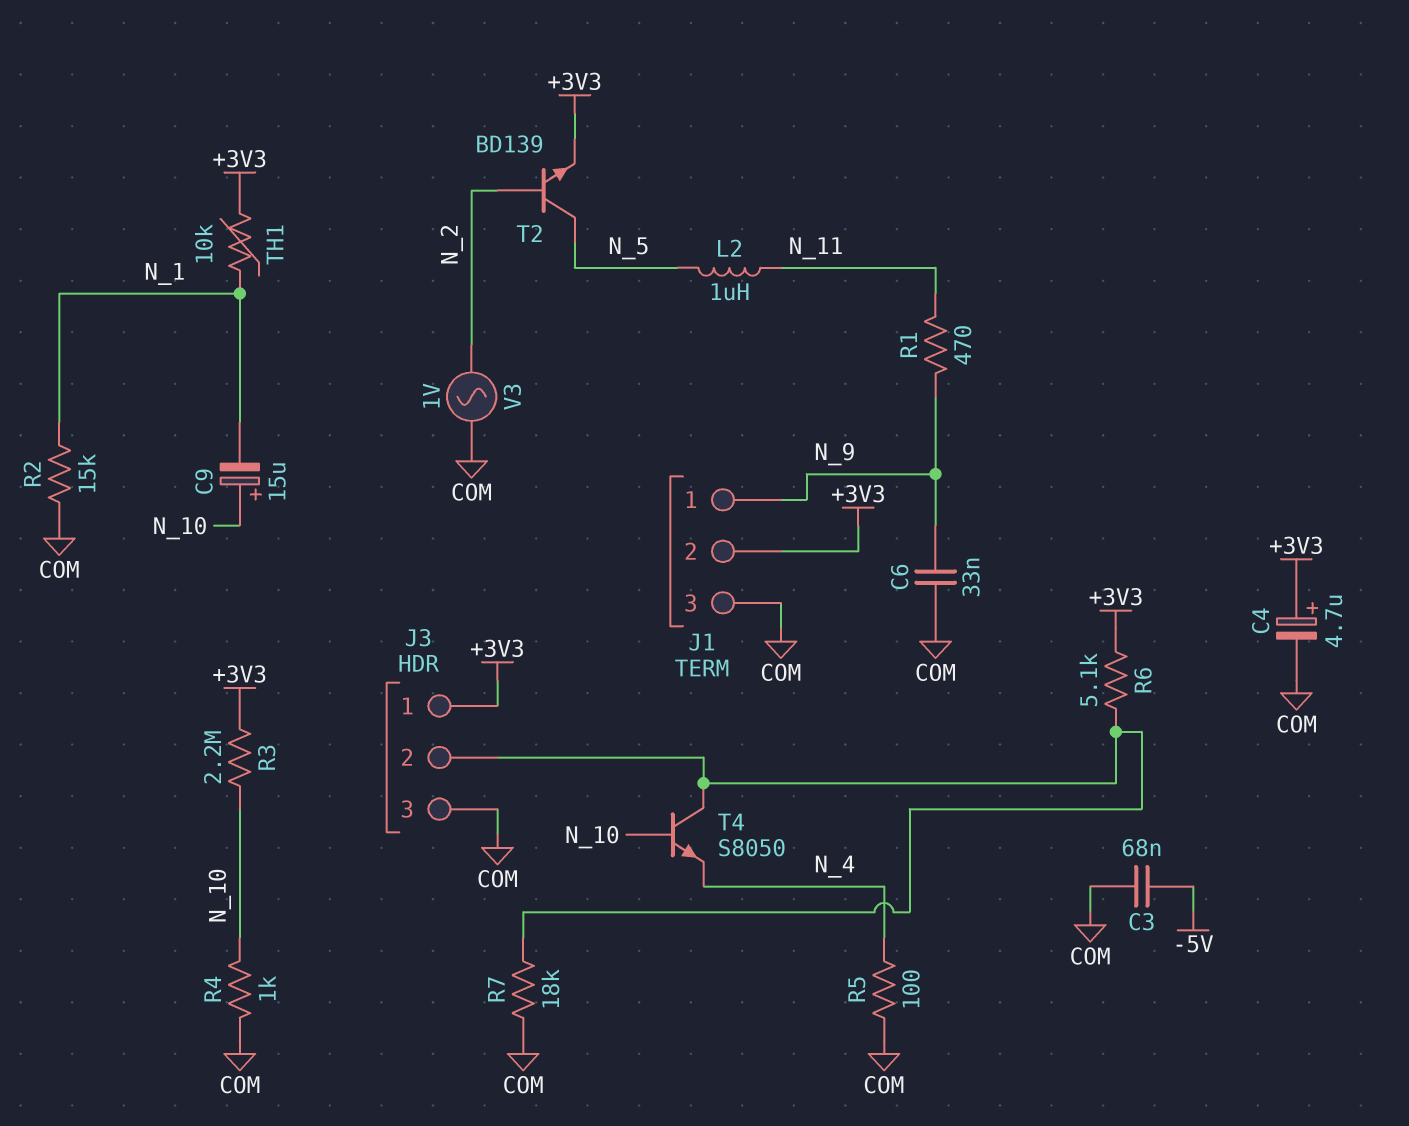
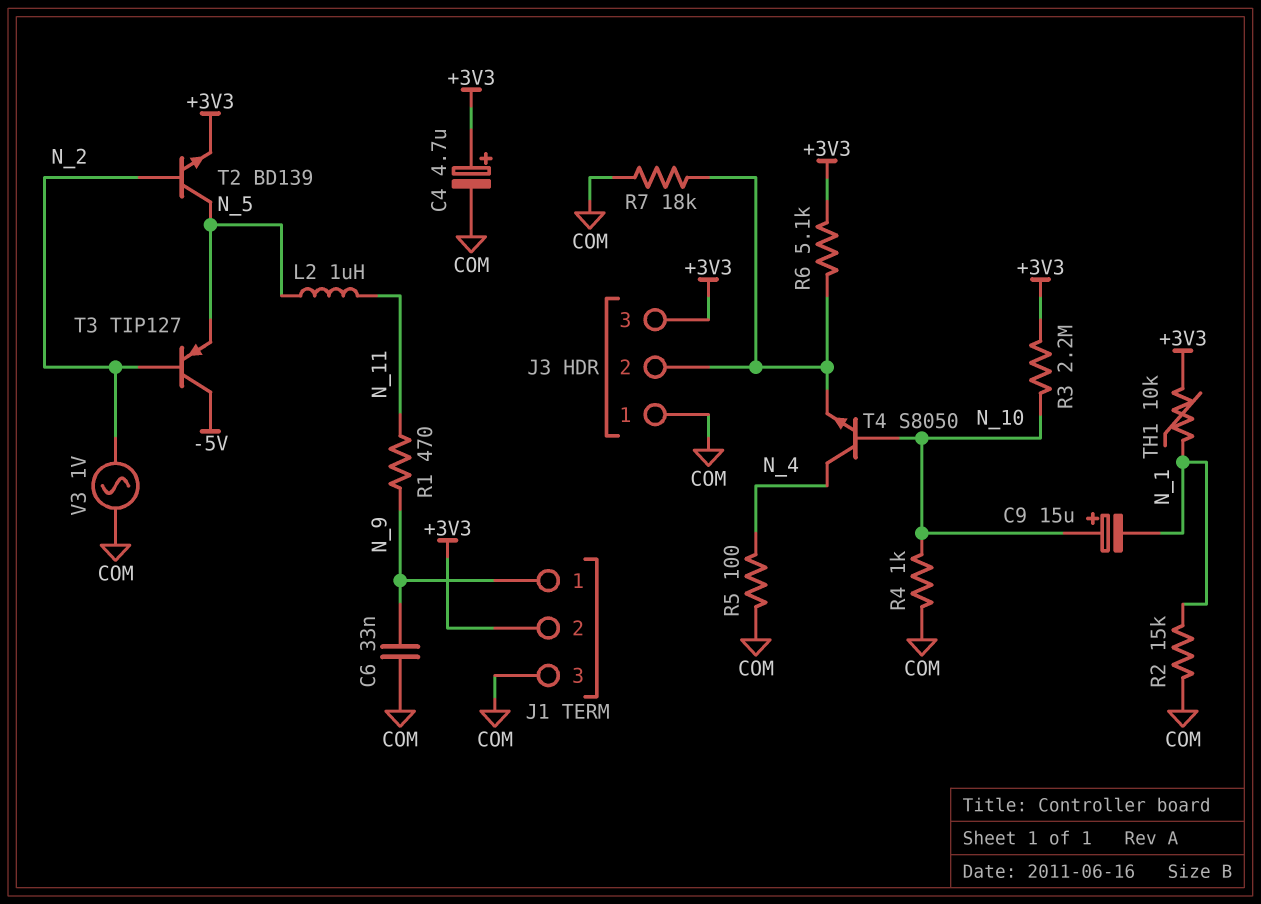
C3: 68nF (-5V, COM) -> none
J3 pin 1: +3V3 -> COM
J3 pin 3: COM -> +3V3
T3: none -> PNP TIP127 (B N_2, C -5V, E N_5)
T4: NPN S8050 (B N_10, C J3/2, E N_4) -> NPN S8050 (B N_10, C N_4, E J3/2)

